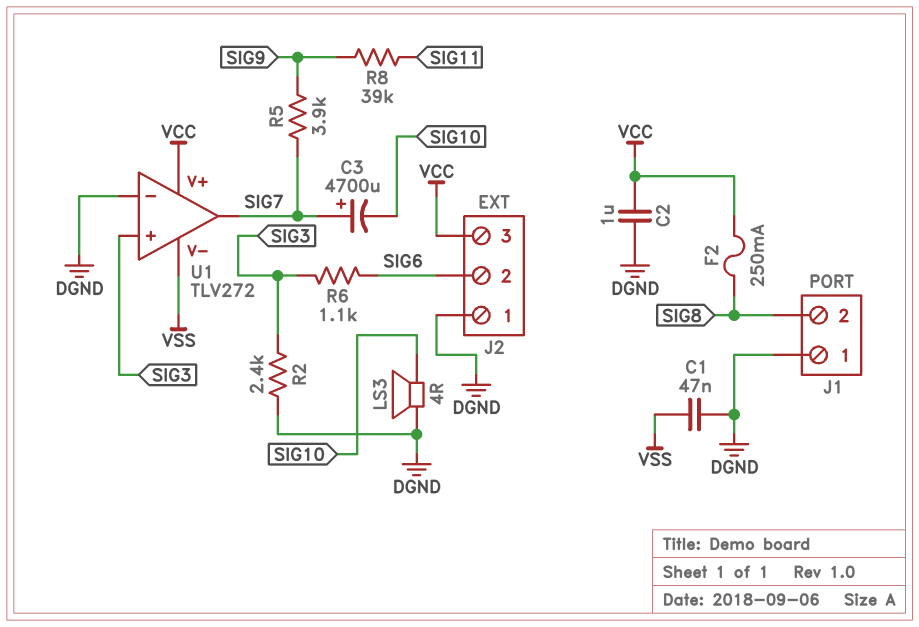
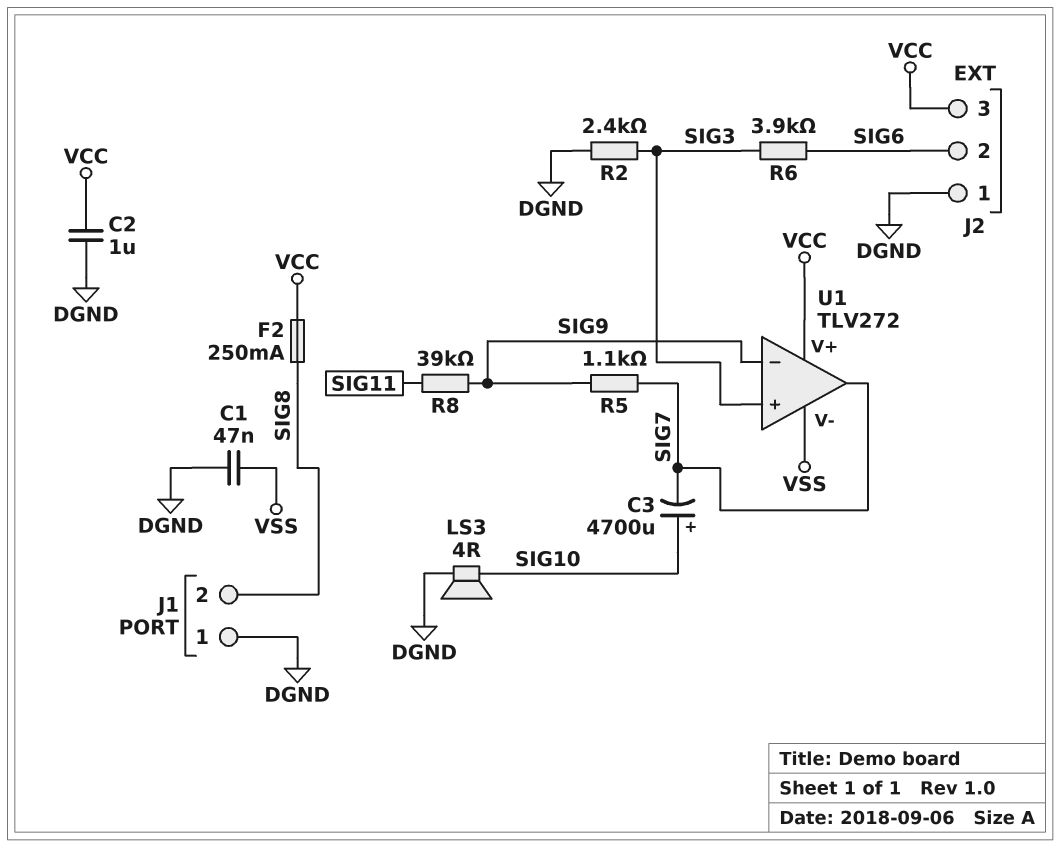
C3: 4700uF (plus SIG7, minus SIG10) -> 4700uF (plus SIG10, minus SIG7)
R5: 3.9k (SIG7, SIG9) -> 1.1k (SIG7, SIG9)
R6: 1.1k (SIG3, SIG6) -> 3.9k (SIG3, SIG6)
U1 pin in-: DGND -> SIG9

